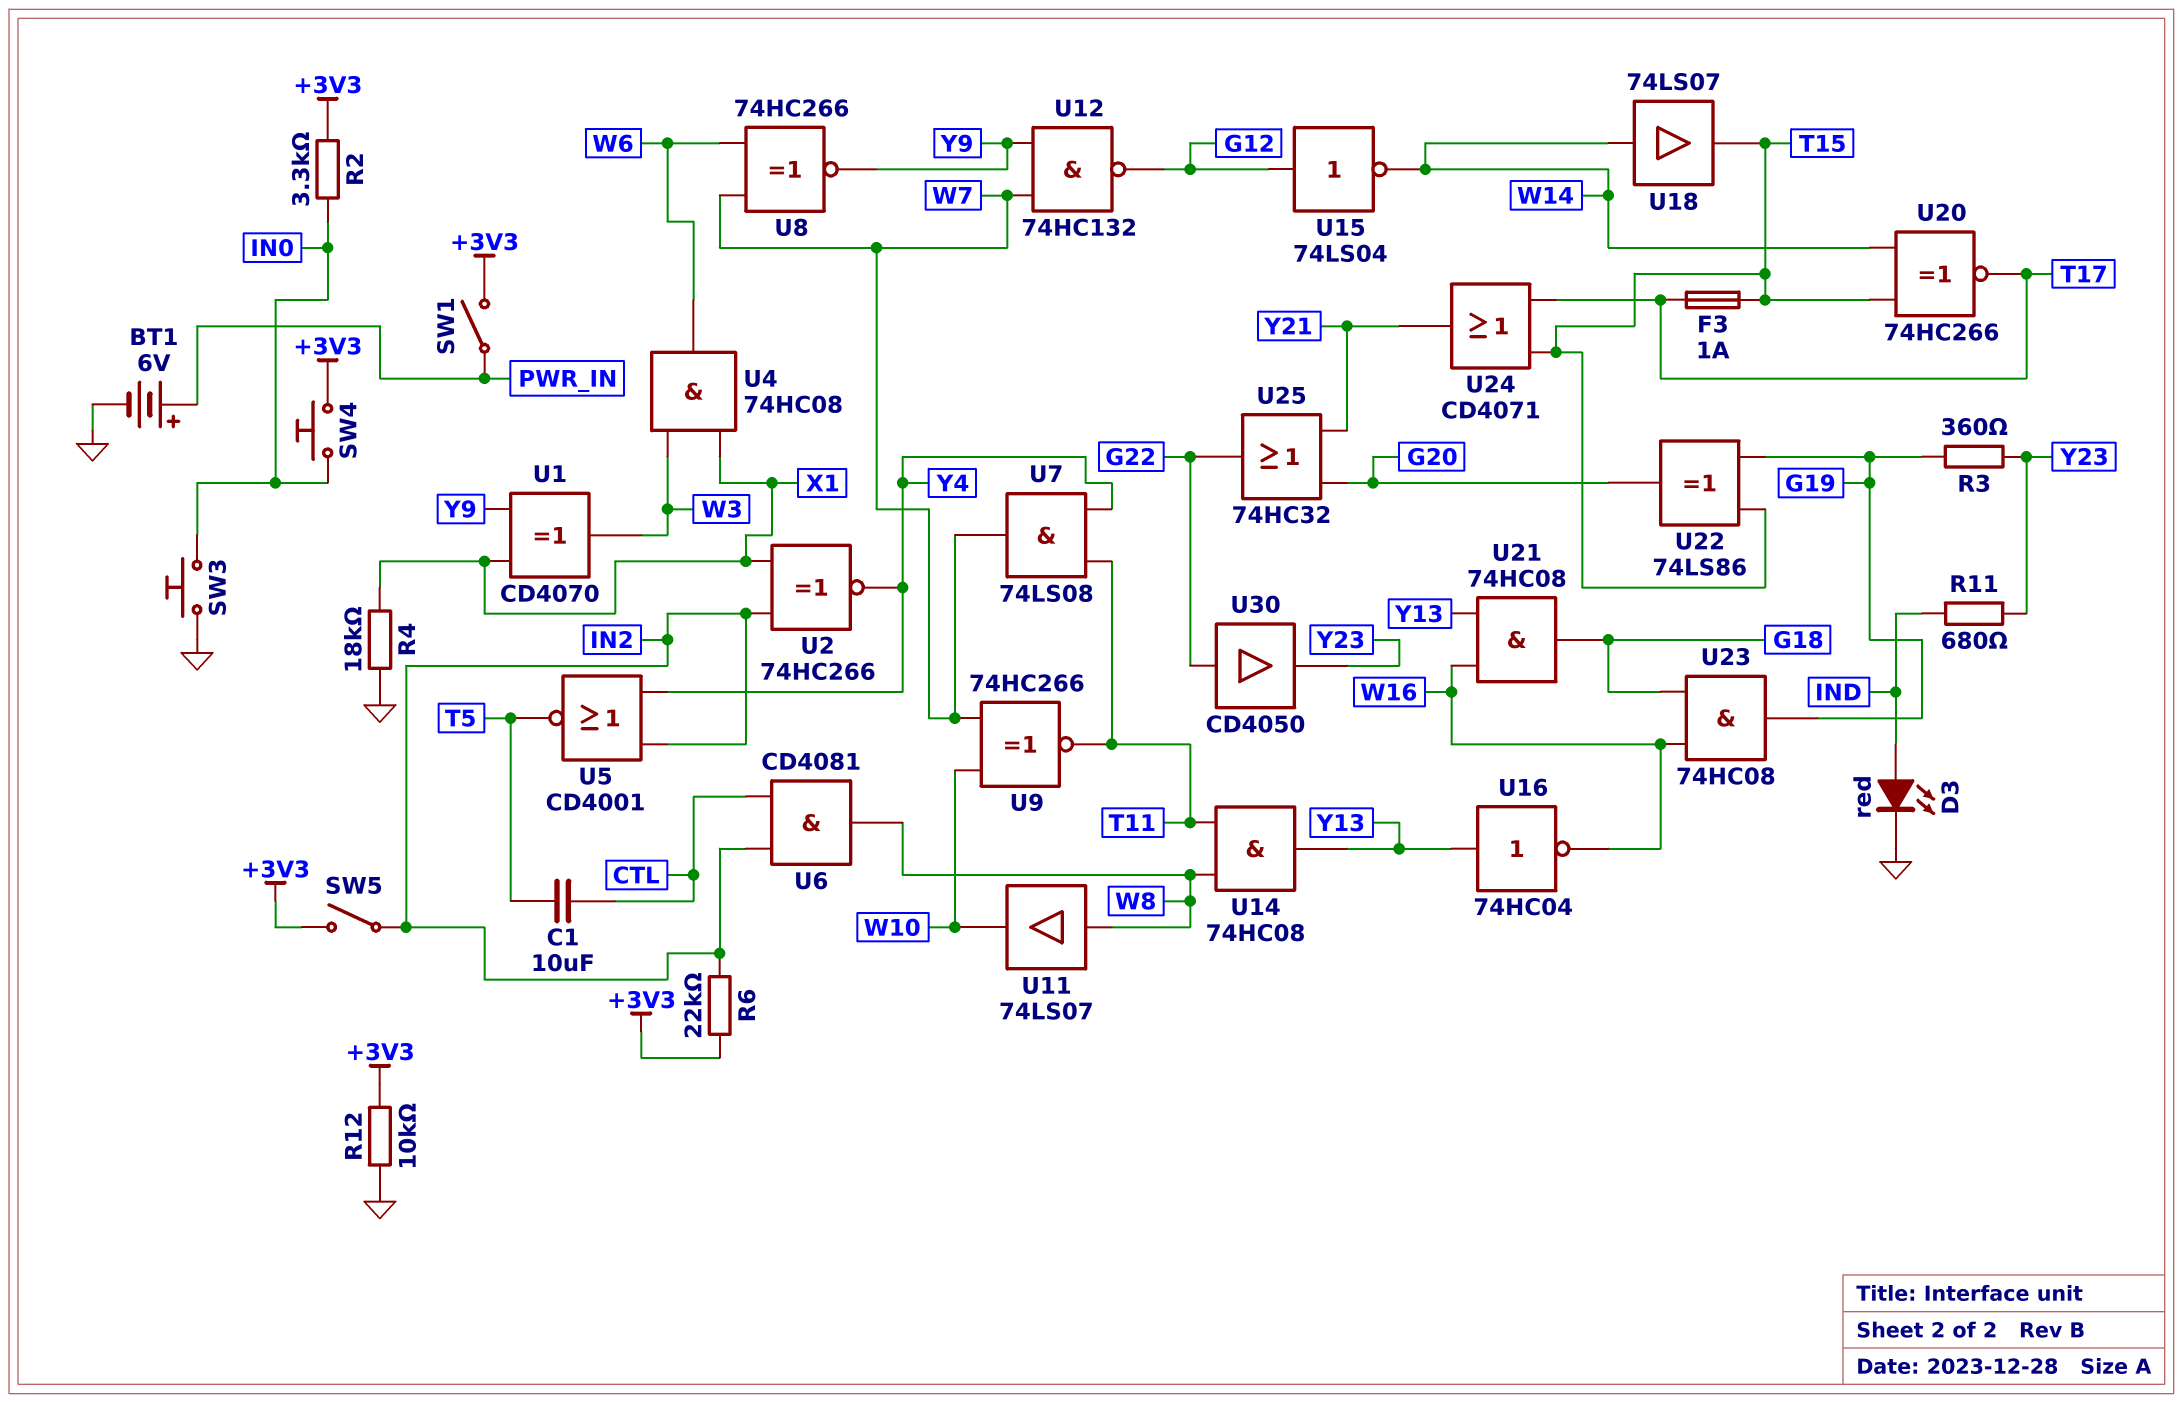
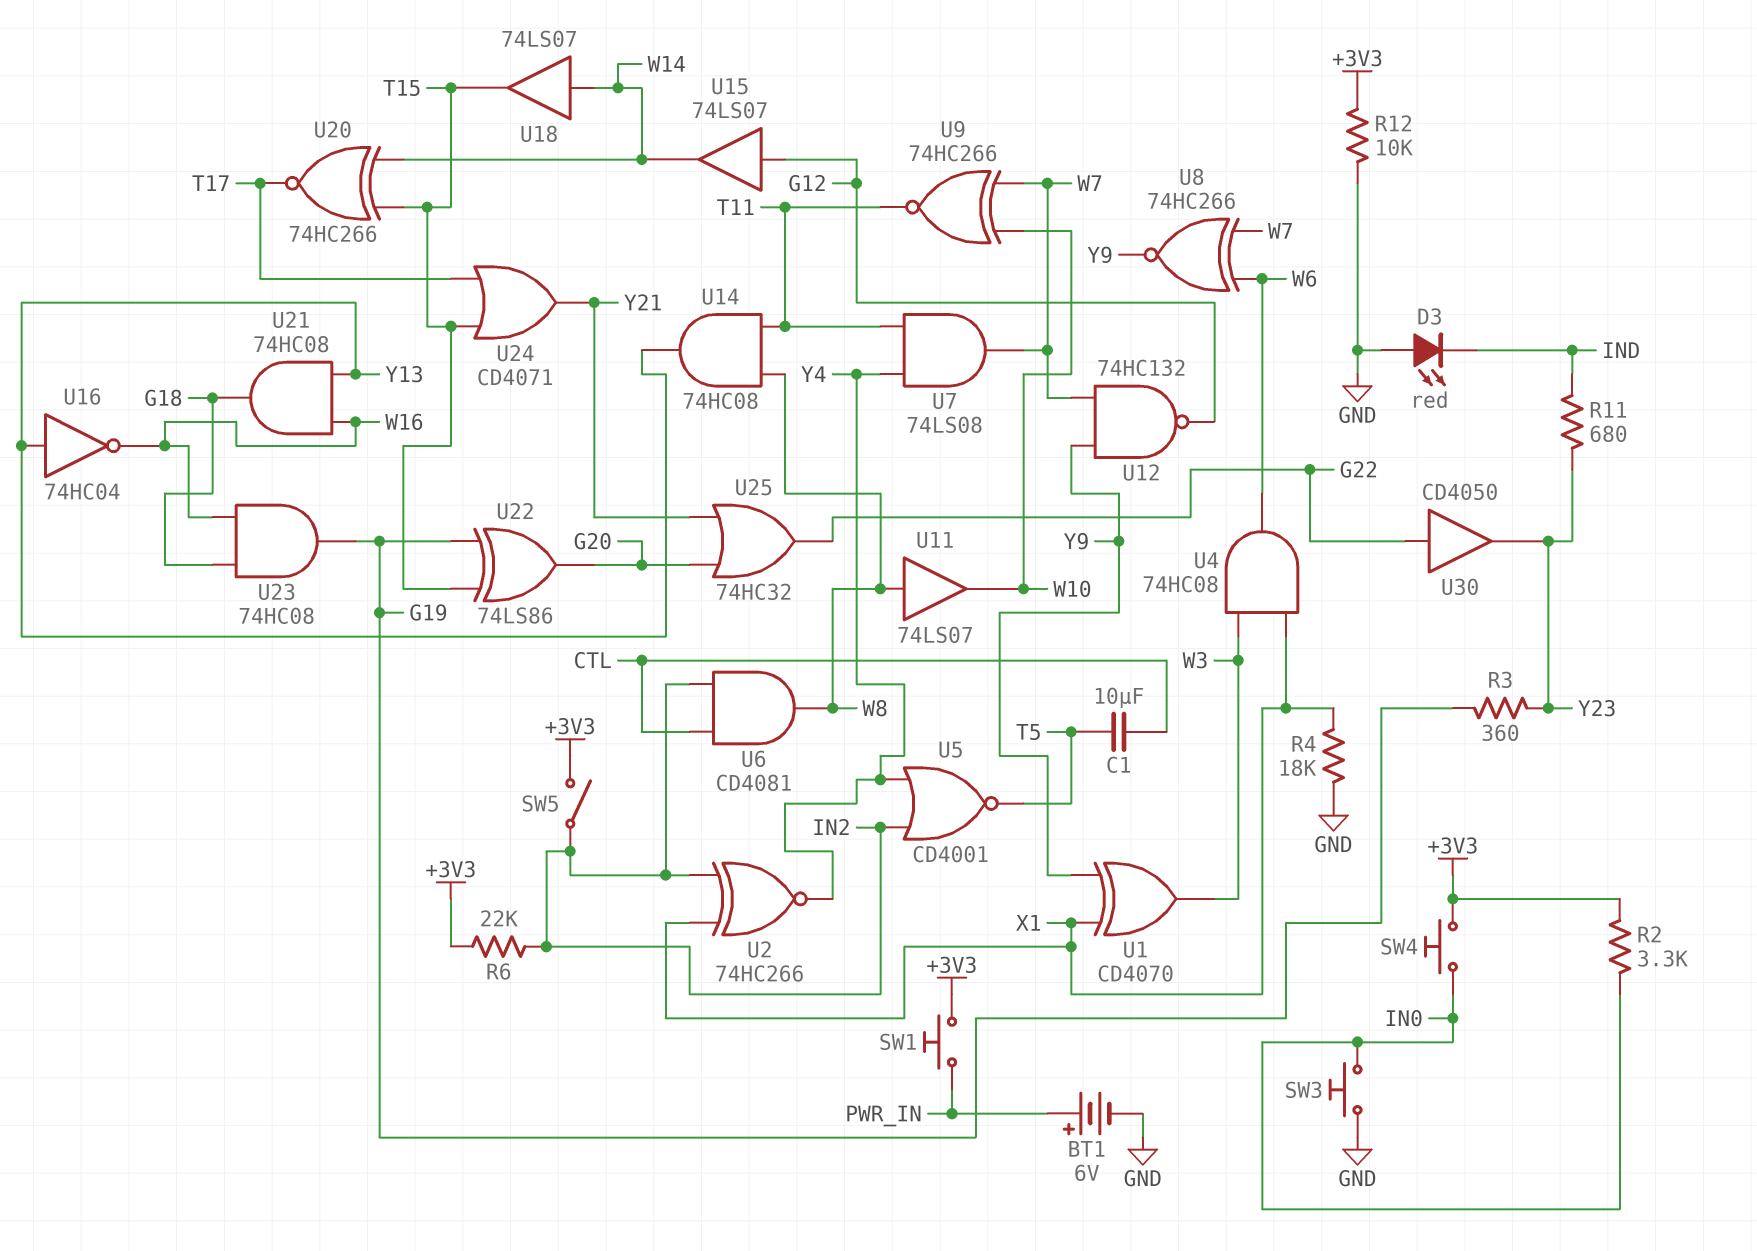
D3: LED red (A IND, K GND) -> LED red (A GND, K IND)
F3: 1A (T15, T17) -> none
SW1: switch (+3V3, PWR_IN) -> button (+3V3, PWR_IN)
U15: NOT 74LS04 (in G12, out W14) -> buffer 74LS07 (in G12, out W14)

